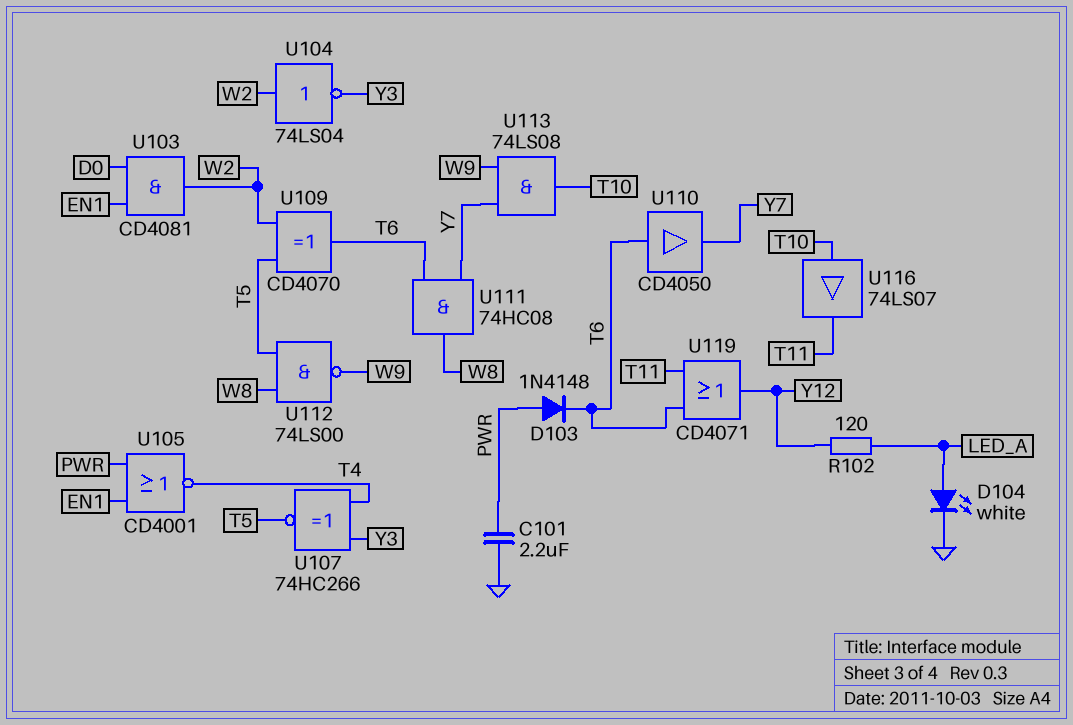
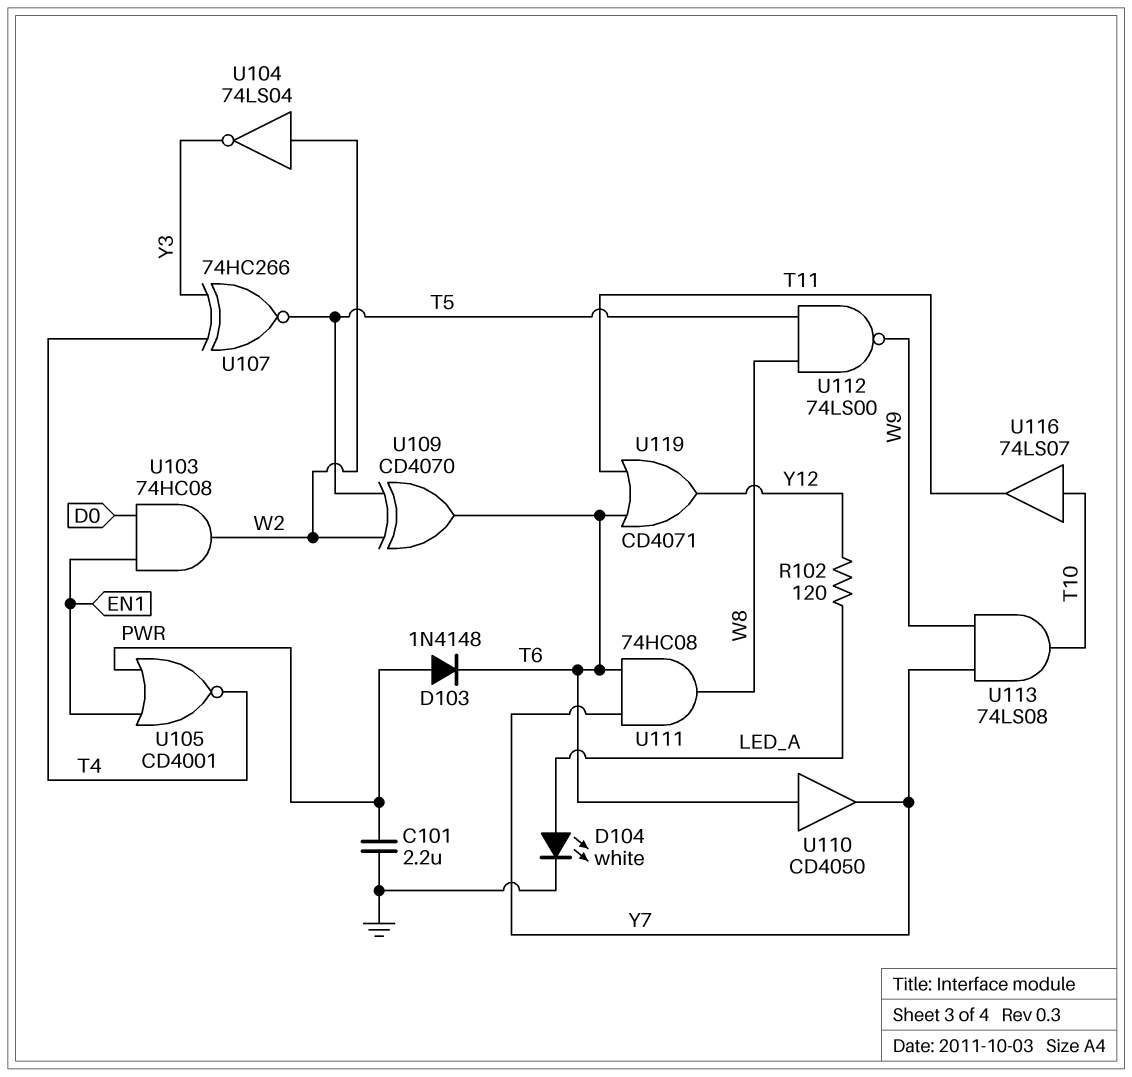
U103: AND CD4081 (in D0, in EN1, out W2) -> AND 74HC08 (in D0, in EN1, out W2)

